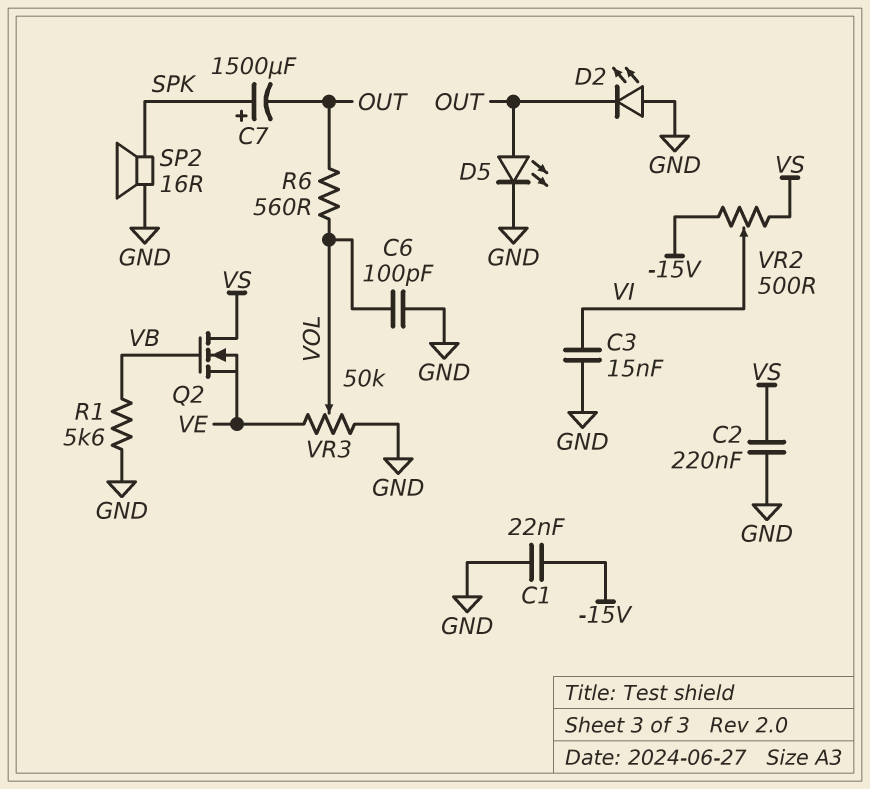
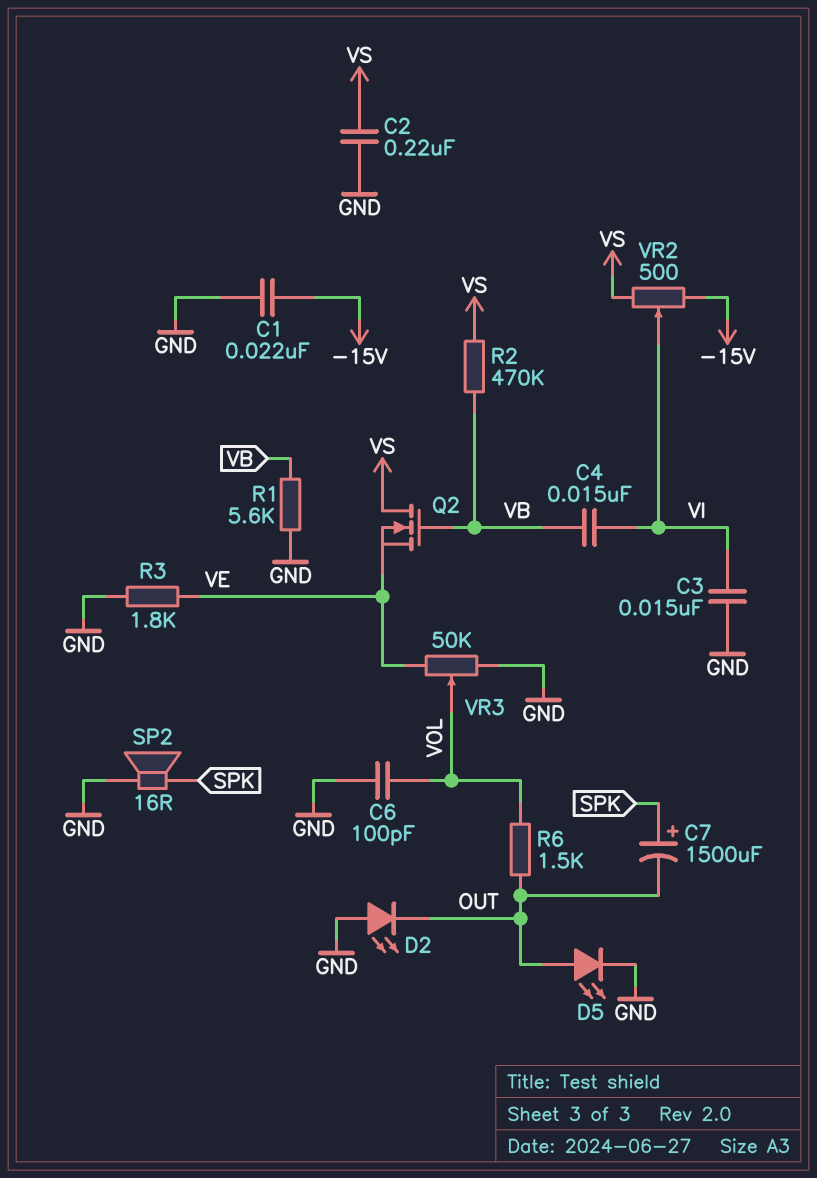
C4: none -> 15nF (VB, VI)
R2: none -> 470k (VB, VS)
R3: none -> 1.8k (GND, VE)
R6: 560 (OUT, VOL) -> 1.5k (OUT, VOL)

